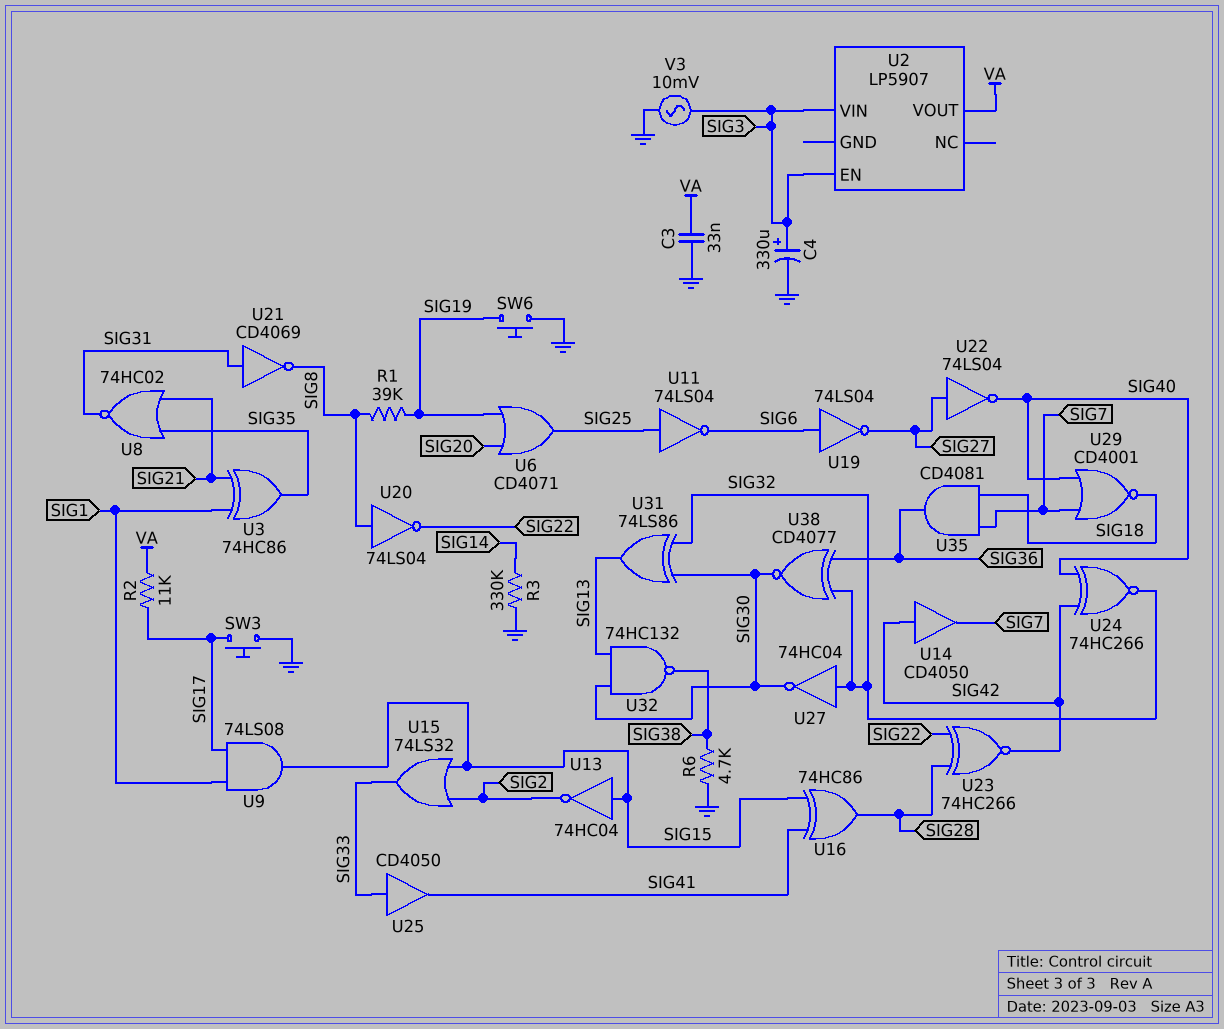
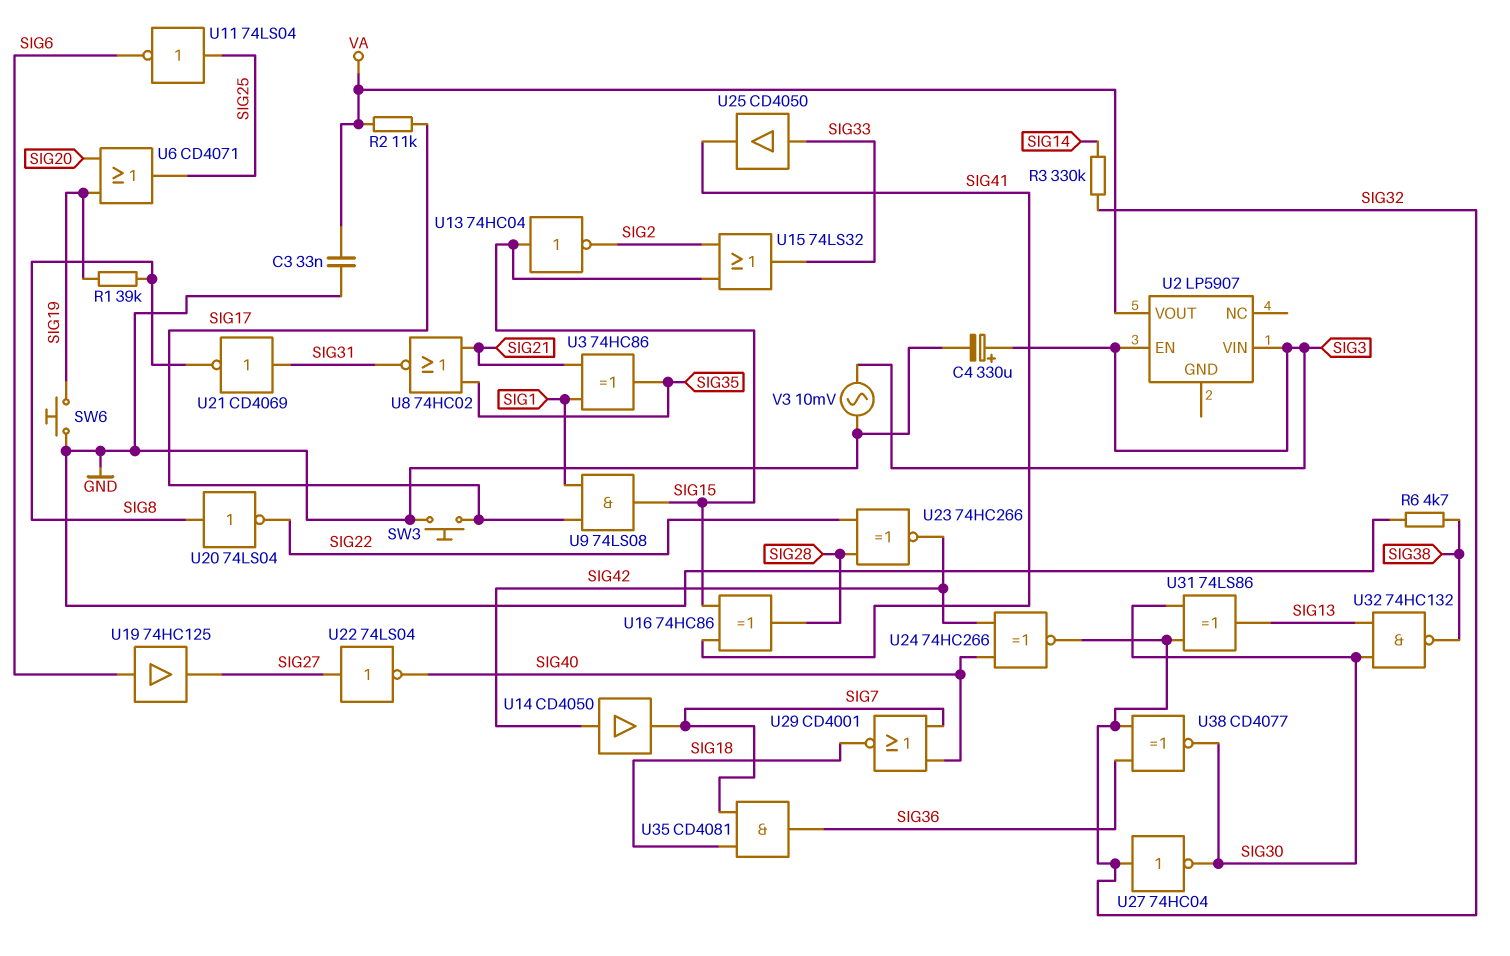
R3: 330k (GND, SIG14) -> 330k (SIG14, SIG32)
U19: NOT 74LS04 (in SIG6, out SIG27) -> buffer 74HC125 (in SIG6, out SIG27)

